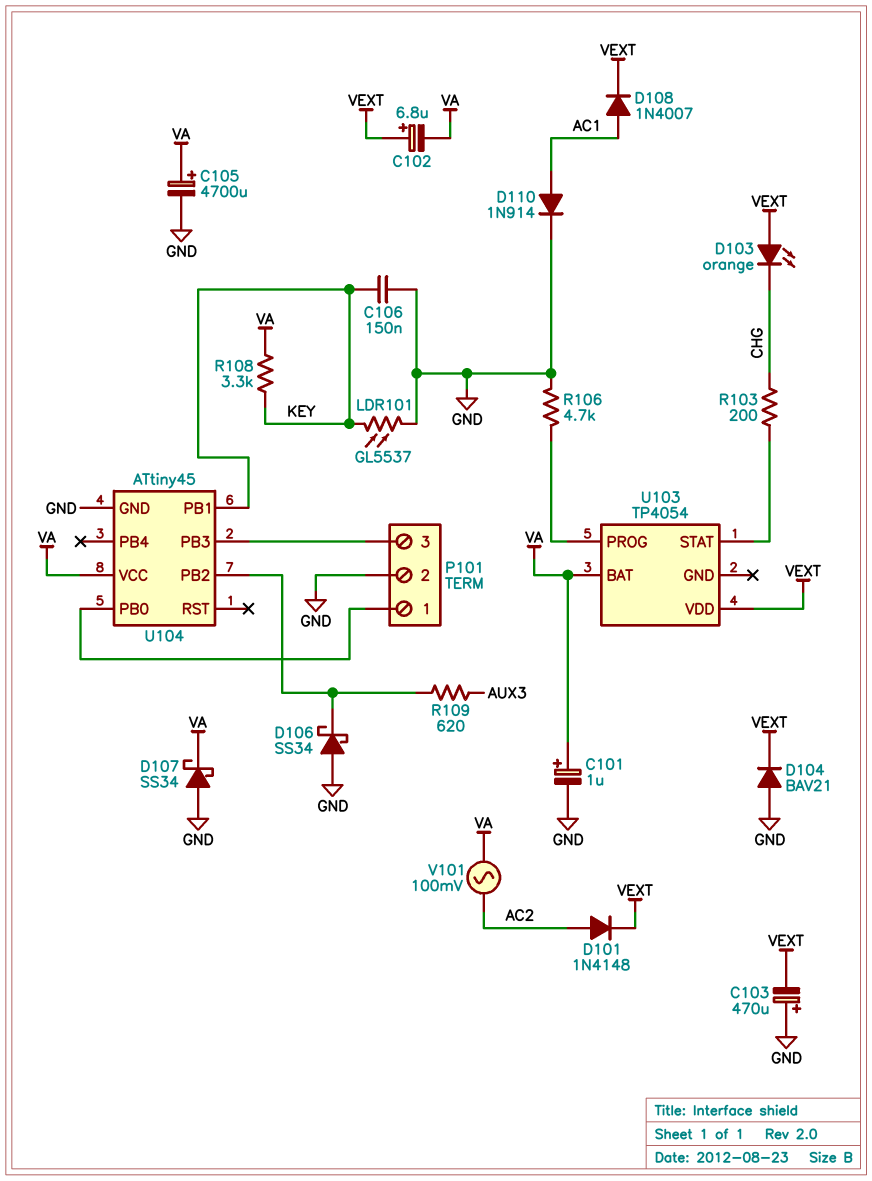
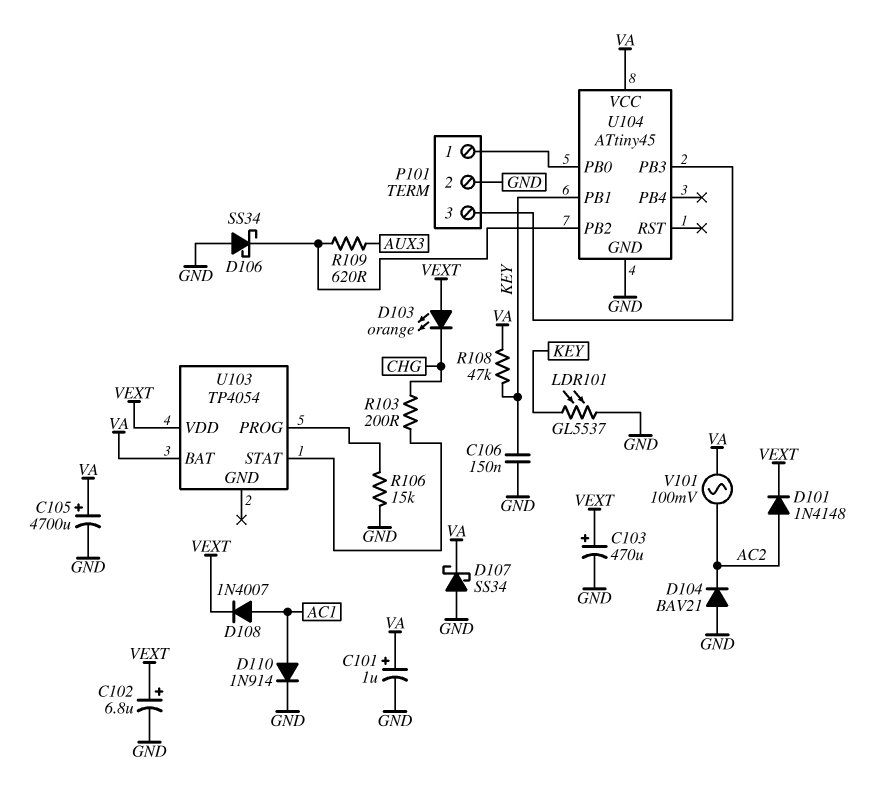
C102: 6.8uF (plus VEXT, minus VA) -> 6.8uF (plus VEXT, minus GND)
C103: 470uF (plus GND, minus VEXT) -> 470uF (plus VEXT, minus GND)
D104: diode BAV21 (A GND, K VEXT) -> diode BAV21 (A GND, K AC2)
R106: 4.7k (GND, U103/PROG) -> 15k (GND, U103/PROG)
R108: 3.3k (KEY, VA) -> 47k (KEY, VA)

